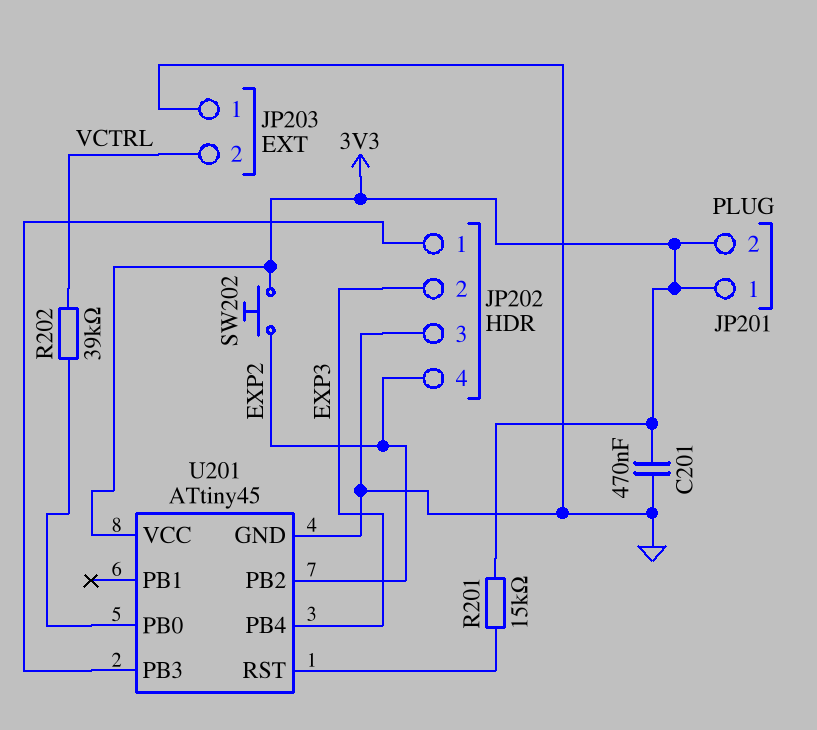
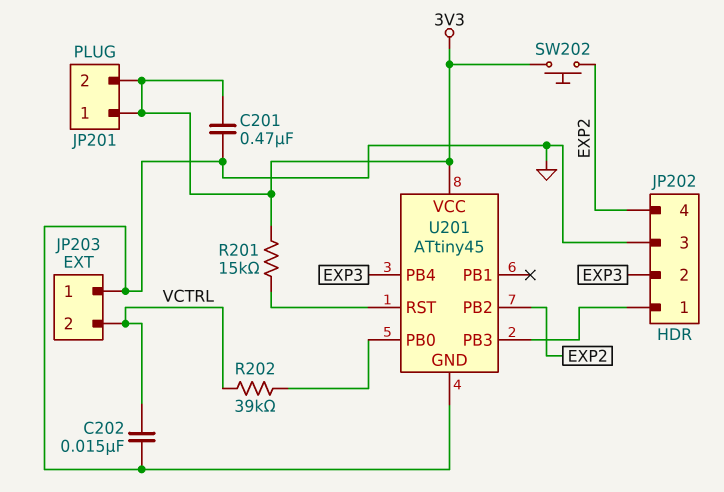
C202: none -> 15nF (GND, VCTRL)

